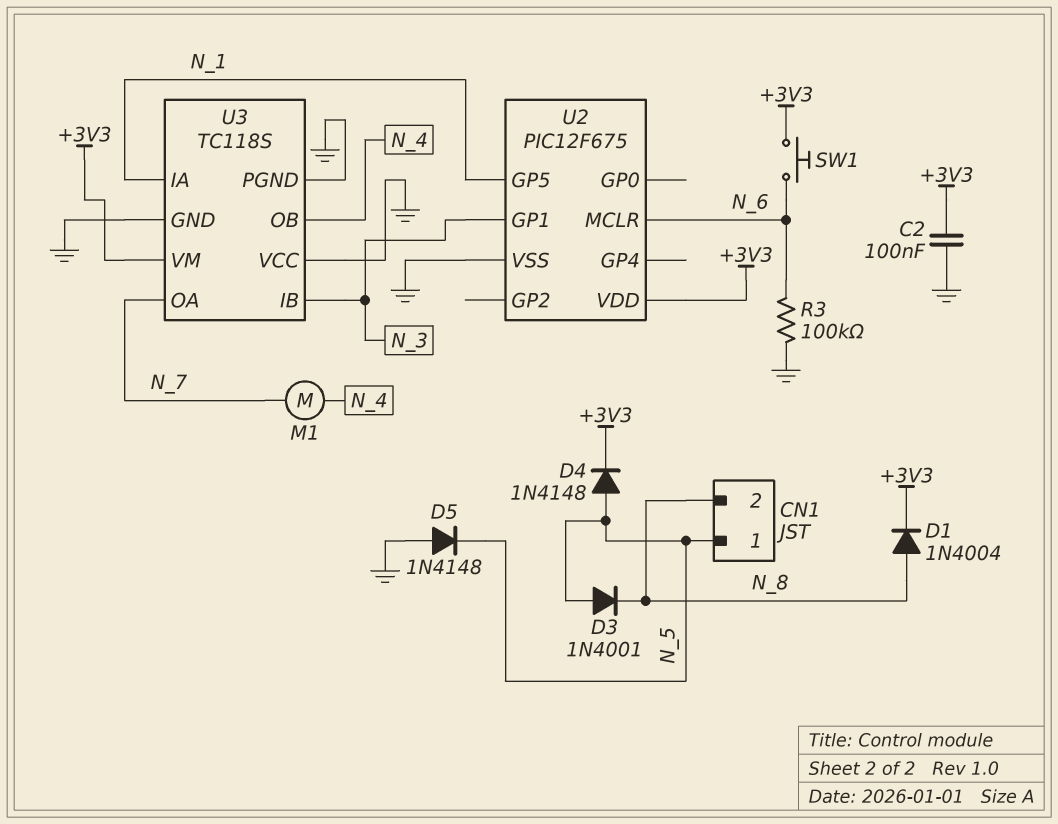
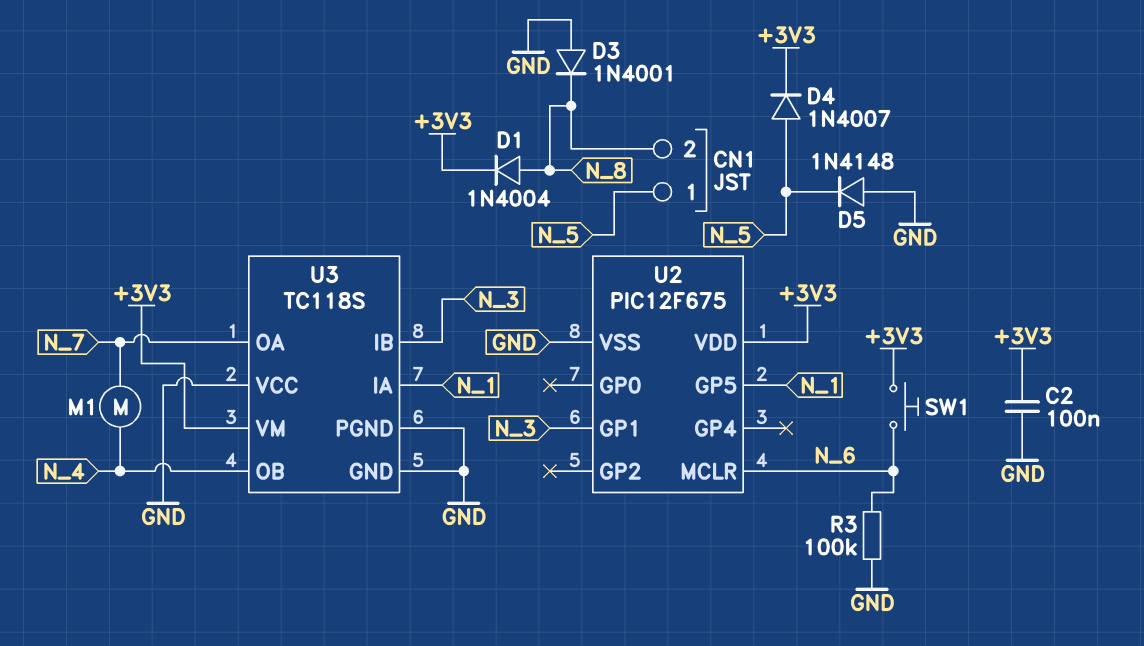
D3: diode 1N4001 (A N_5, K N_8) -> diode 1N4001 (A GND, K N_8)
D4: diode 1N4148 (A N_5, K +3V3) -> diode 1N4007 (A N_5, K +3V3)

